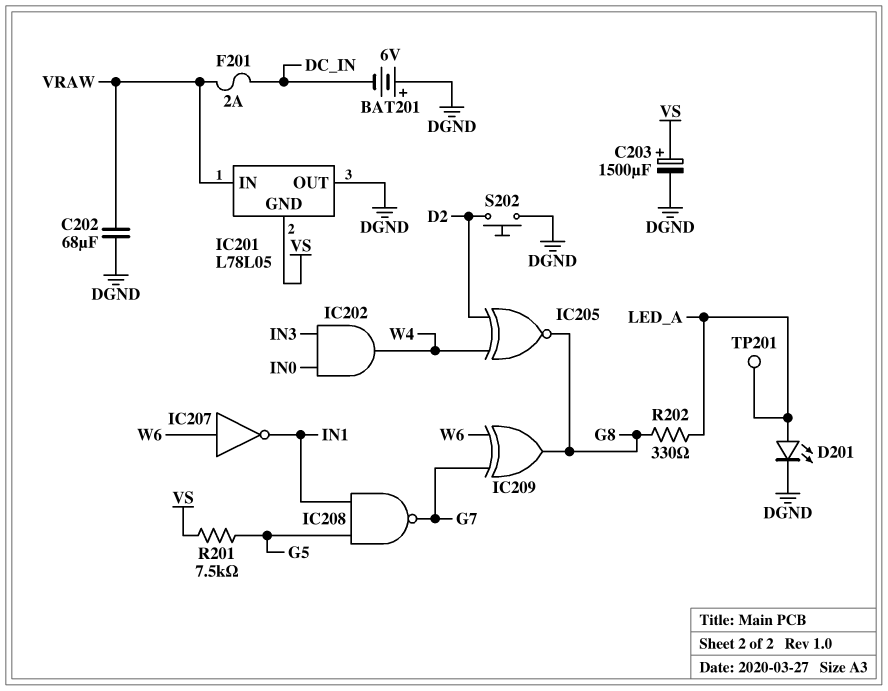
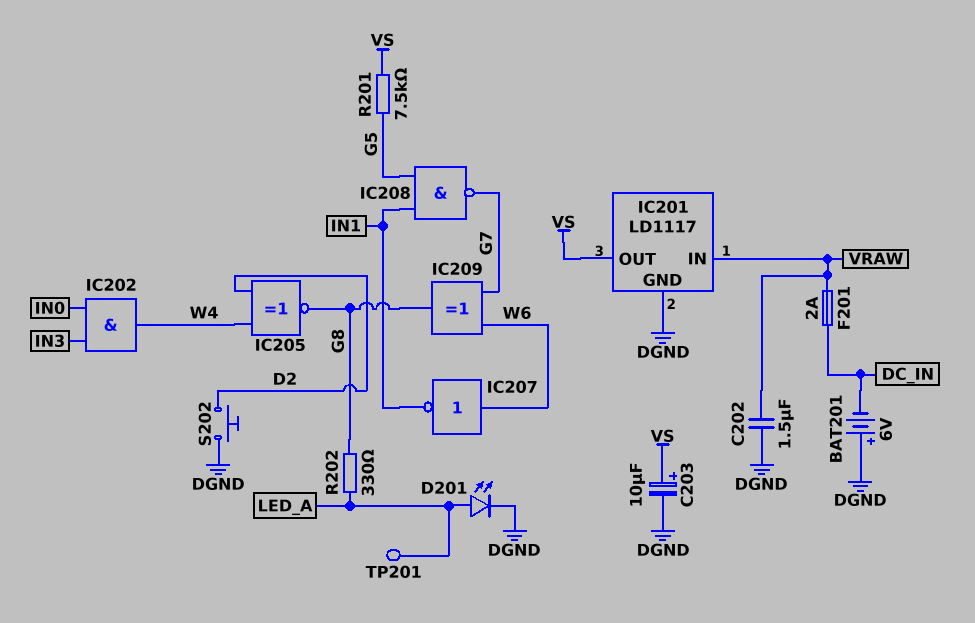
C202: 68uF (DGND, VRAW) -> 1.5uF (DGND, VRAW)
C203: 1500uF (plus VS, minus DGND) -> 10uF (plus VS, minus DGND)
IC201: L78L05 -> LD1117
IC201 pin GND: VS -> DGND
IC201 pin OUT: DGND -> VS

